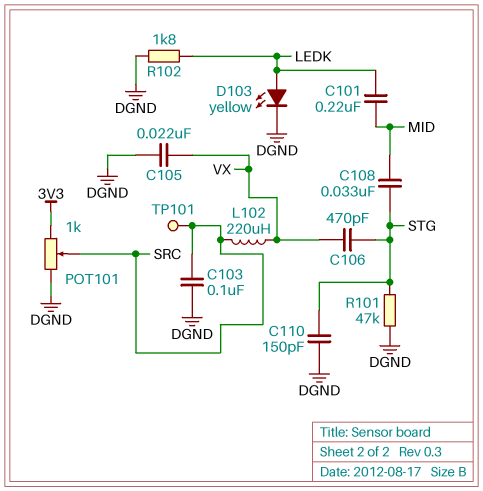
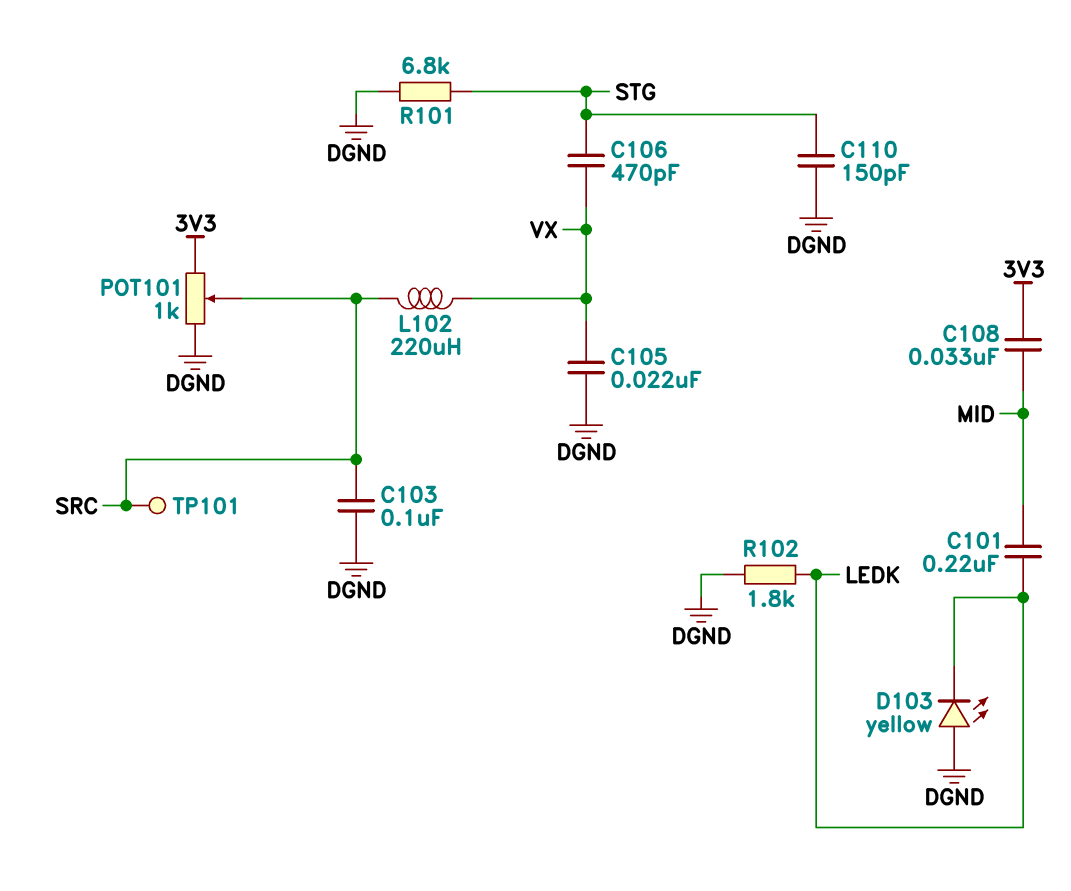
C108: 33nF (MID, STG) -> 33nF (3V3, MID)
D103: LED yellow (A LEDK, K DGND) -> LED yellow (A DGND, K LEDK)
R101: 47k (DGND, STG) -> 6.8k (DGND, STG)

